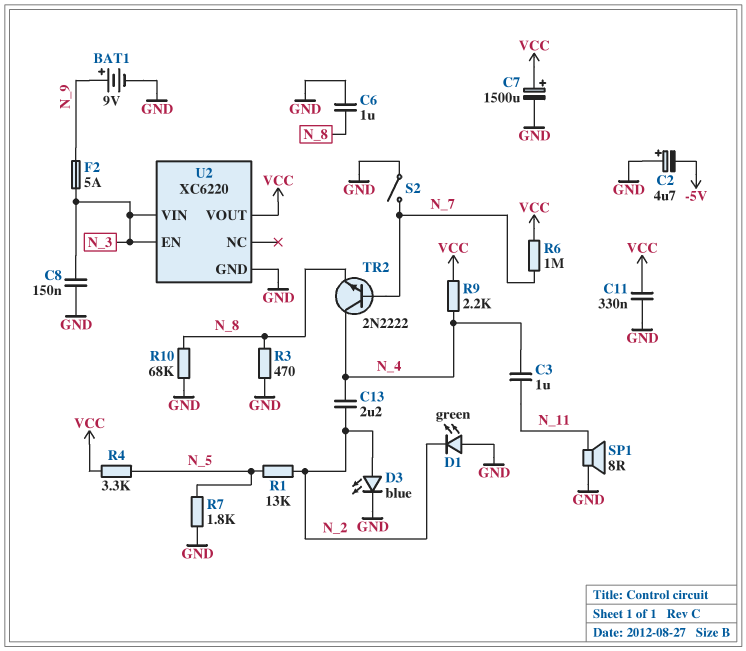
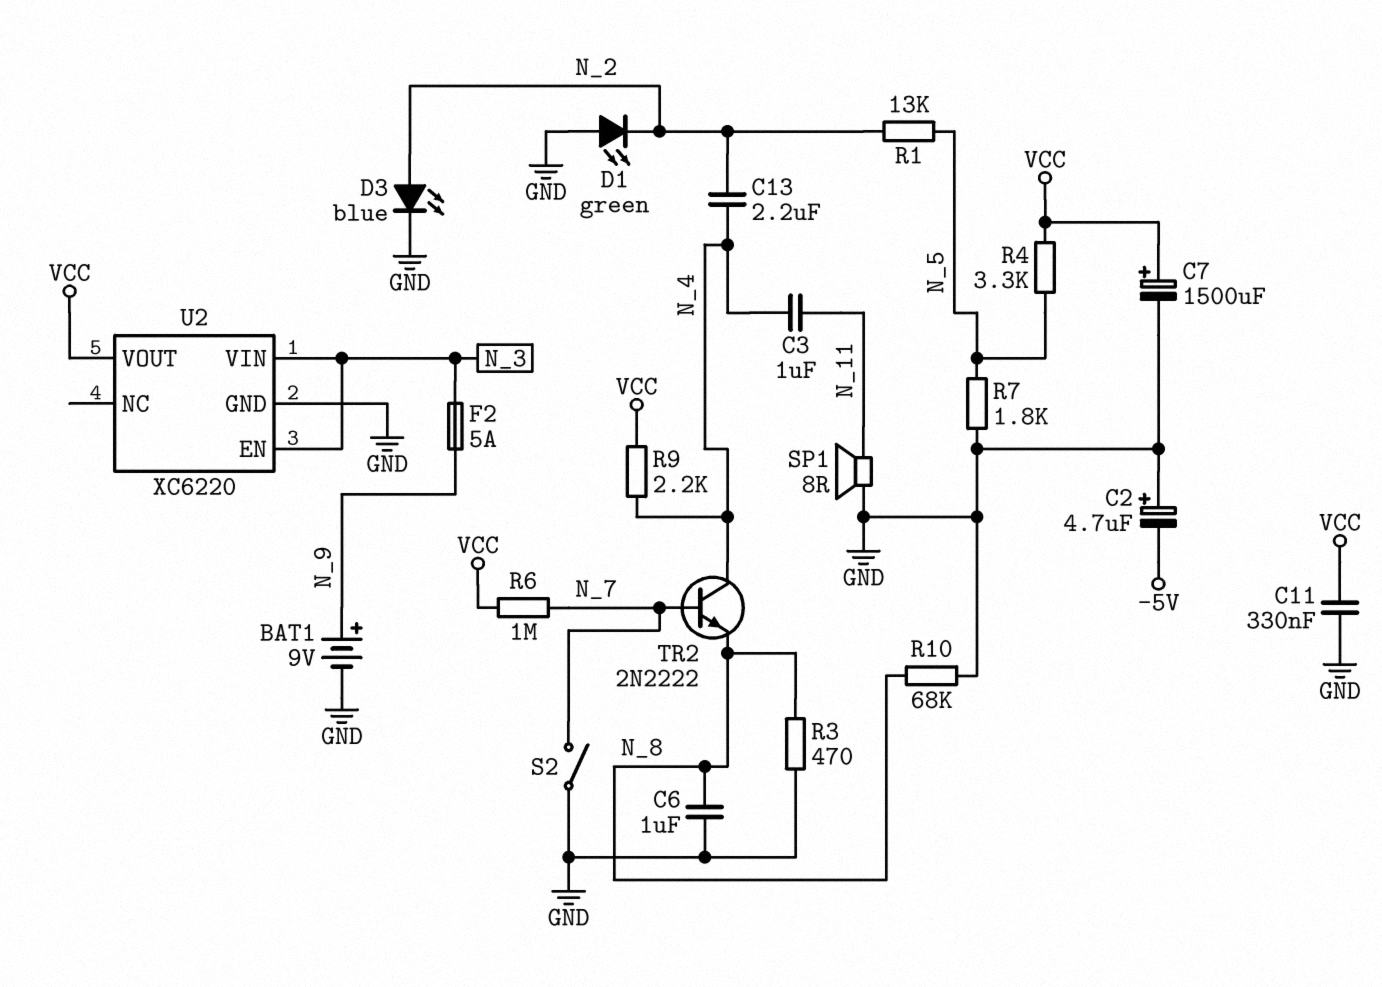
C8: 150nF (GND, N_3) -> none

